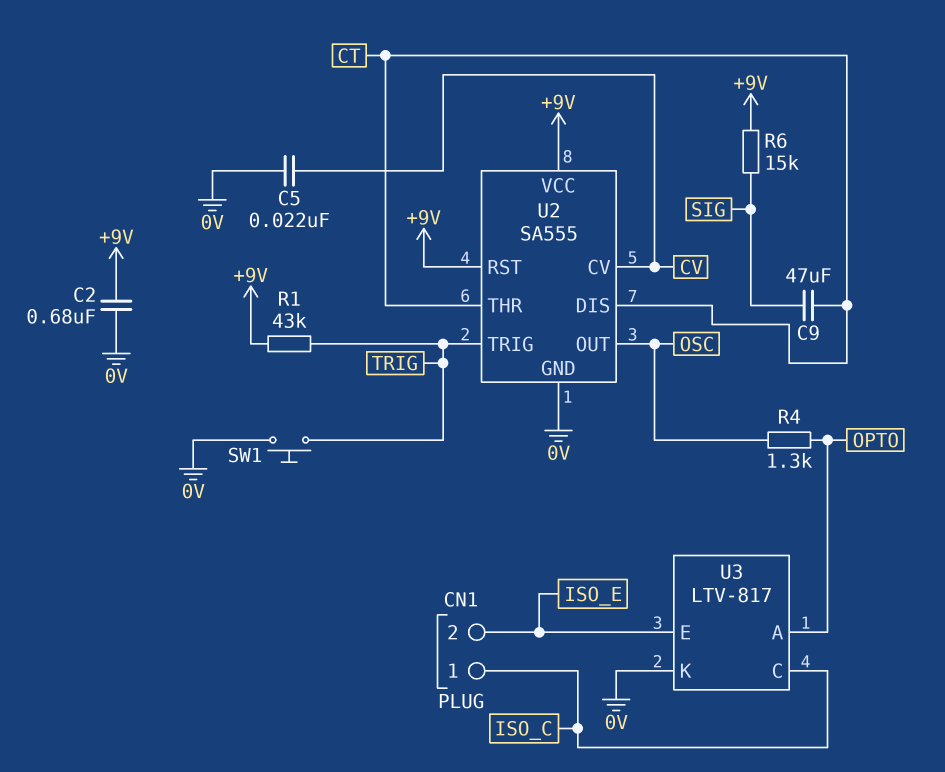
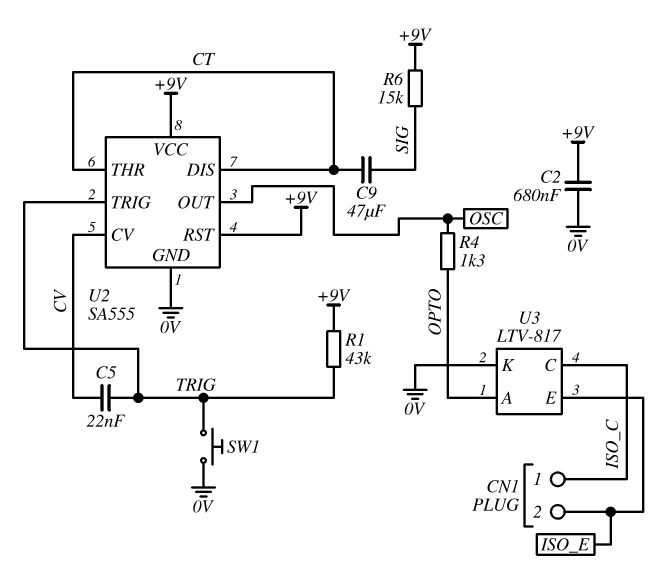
C5: 22nF (0V, CV) -> 22nF (CV, TRIG)

